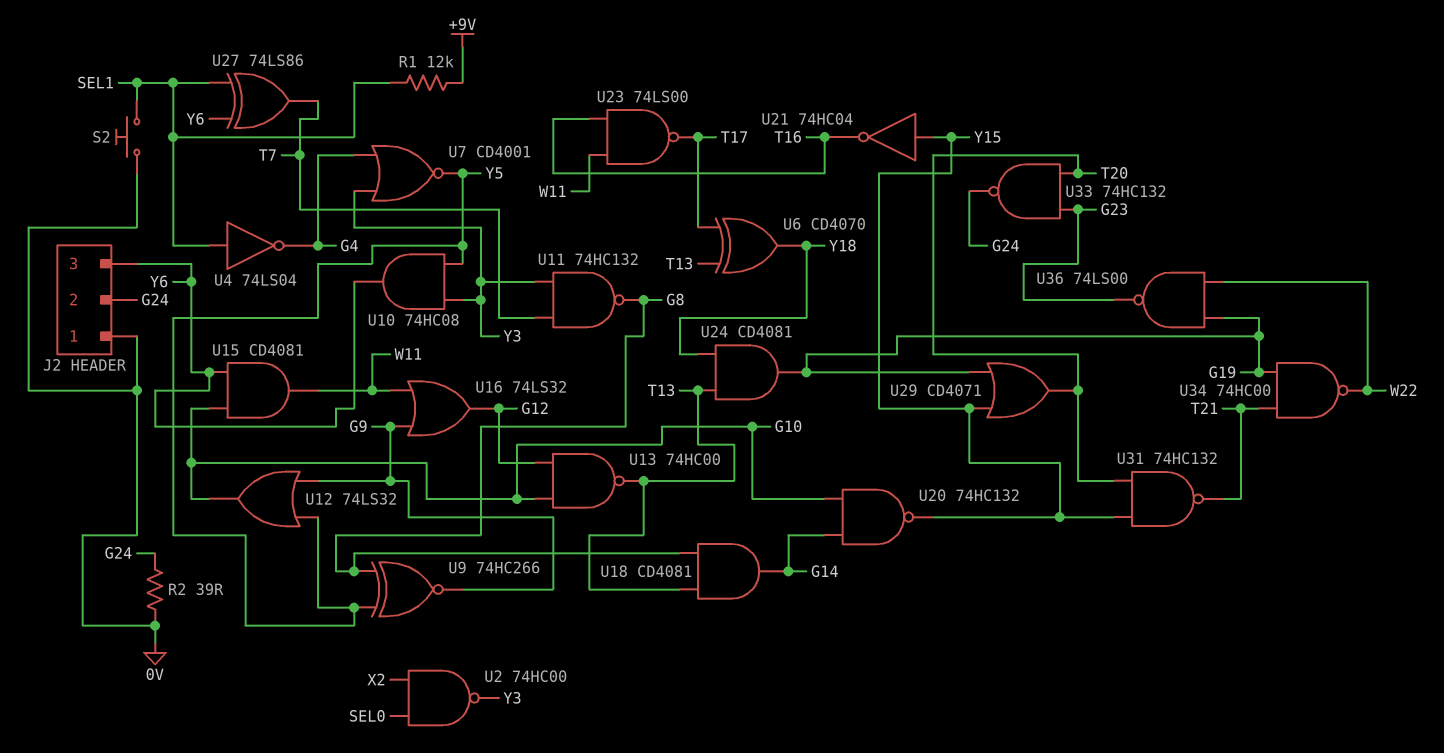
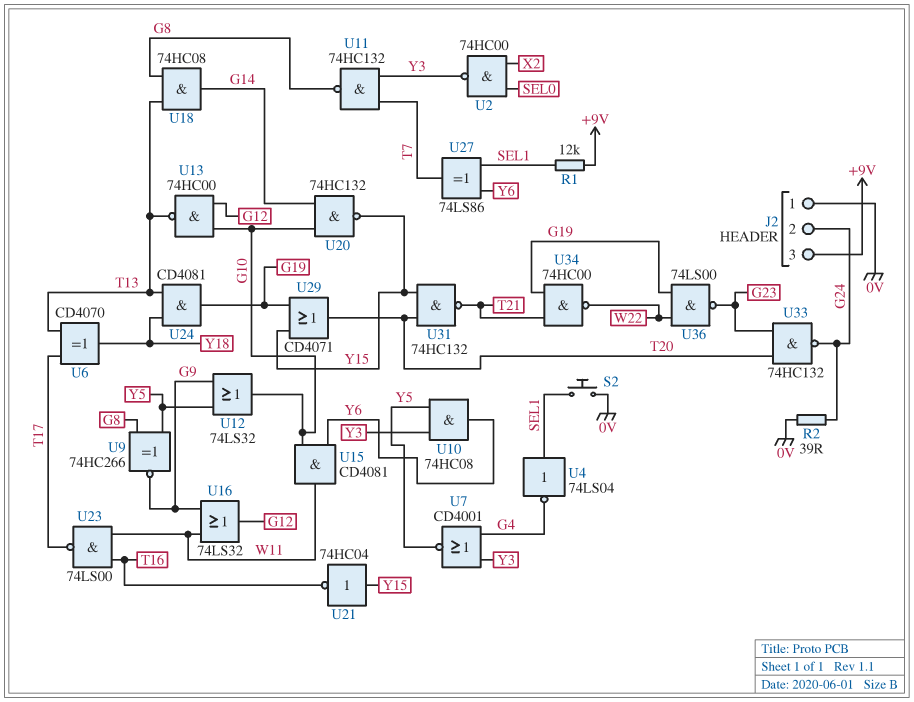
J2 pin 3: Y6 -> +9V
U18: AND CD4081 (in G8, in T13, out G14) -> AND 74HC08 (in G8, in T13, out G14)

